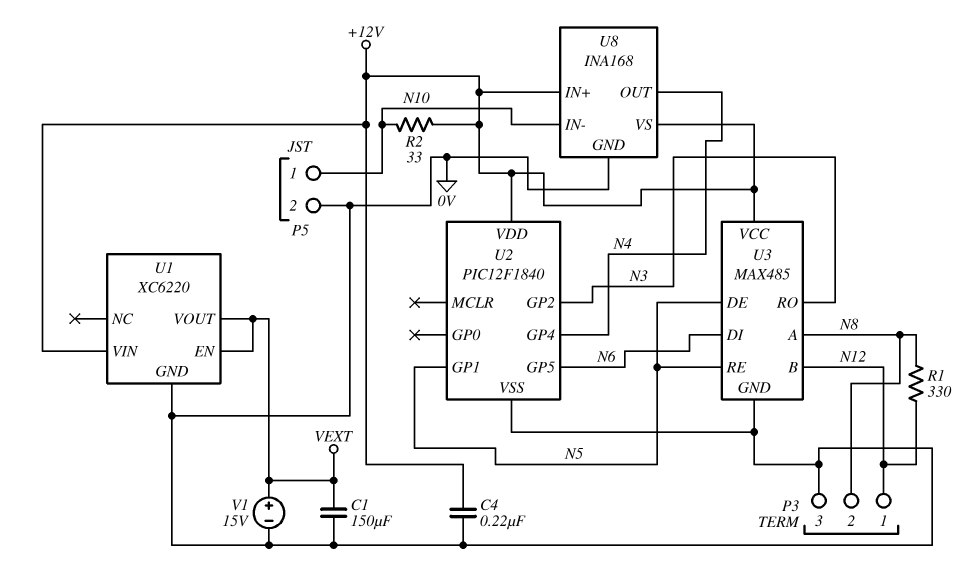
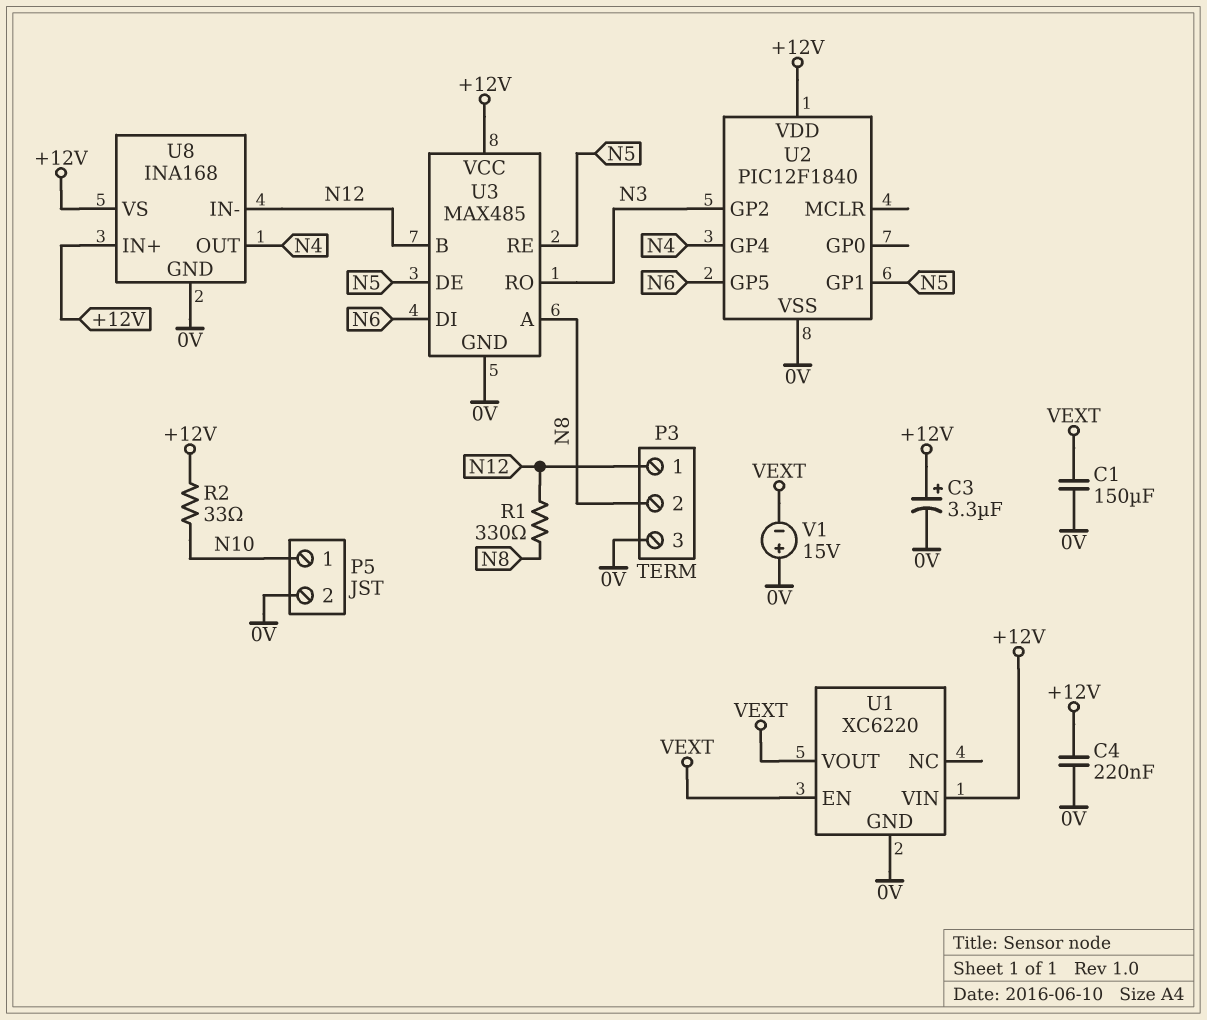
C3: none -> 3.3uF (plus +12V, minus 0V)
U8 pin IN-: N10 -> N12
V1: 15V (plus VEXT, minus 0V) -> 15V (plus 0V, minus VEXT)

